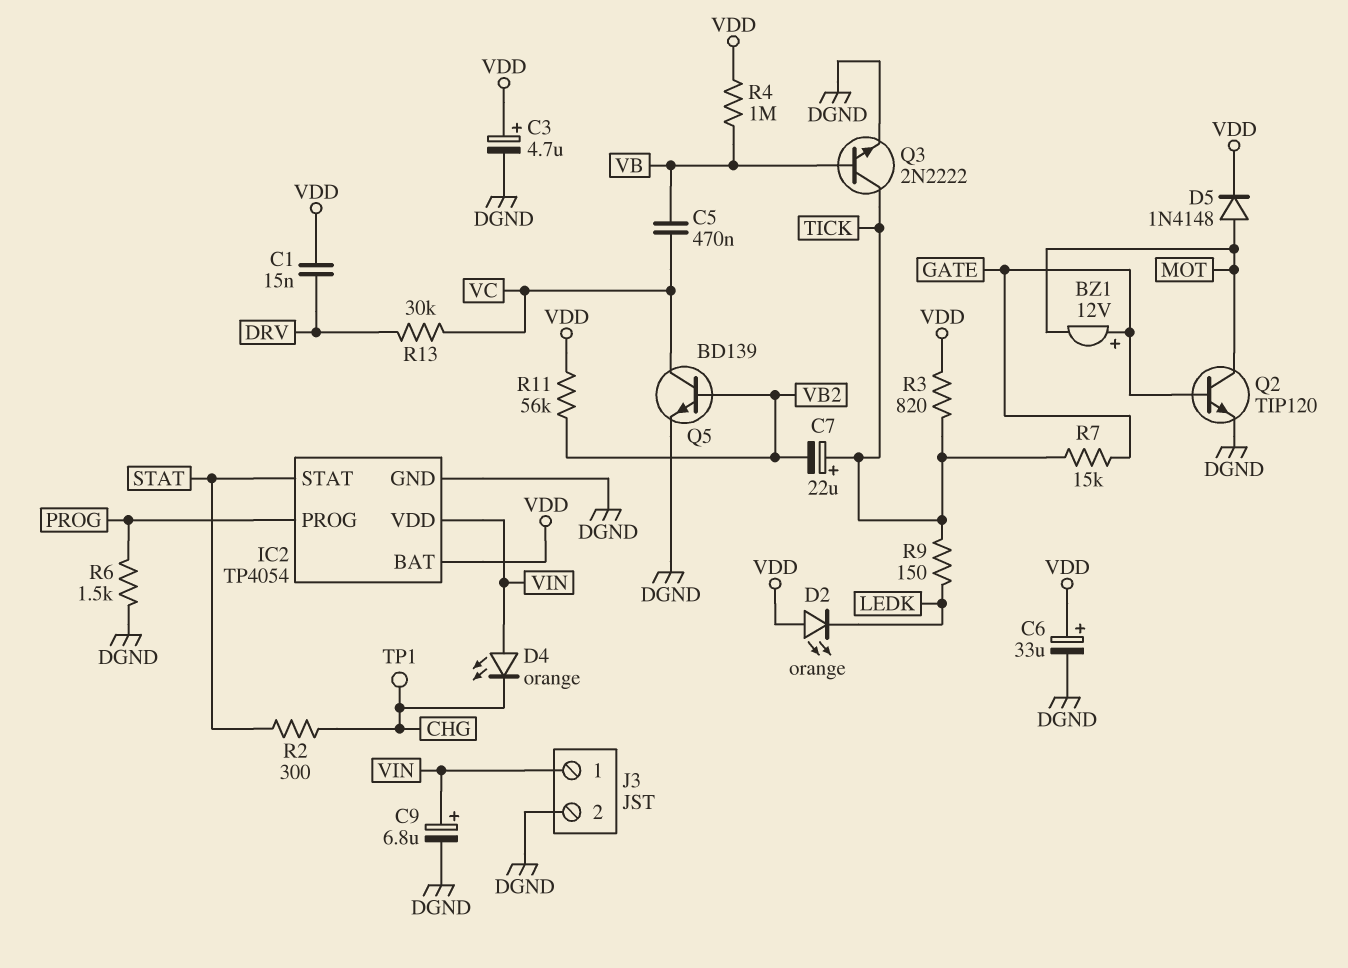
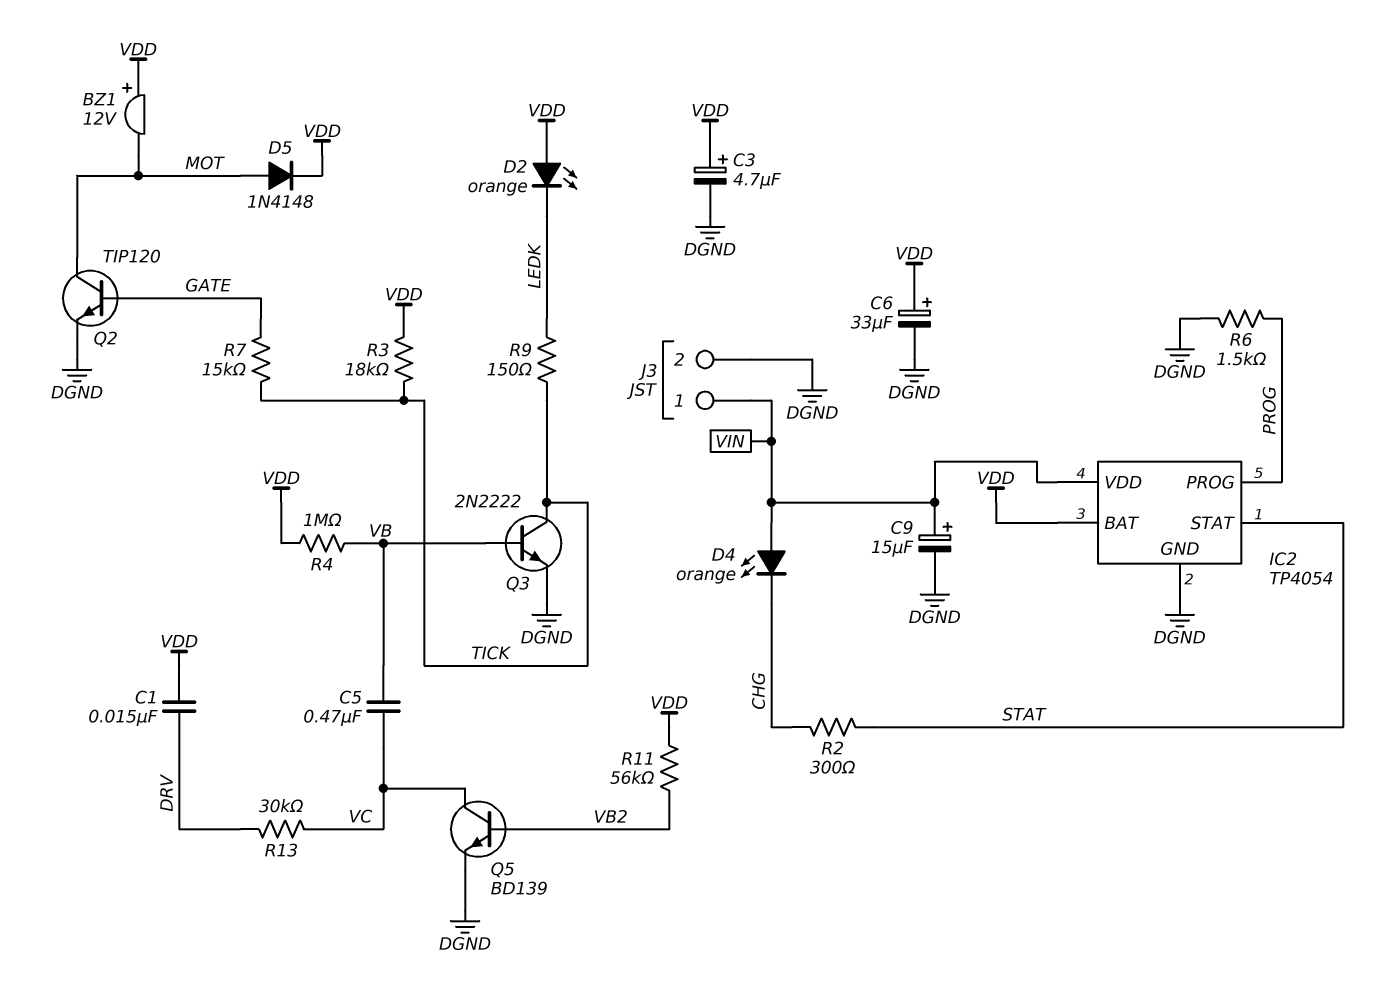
BZ1: buzzer 12V (plus GATE, minus MOT) -> buzzer 12V (plus VDD, minus MOT)
C7: 22uF (plus TICK, minus VB2) -> none
C9: 6.8uF (plus VIN, minus DGND) -> 15uF (plus VIN, minus DGND)
R3: 820 (TICK, VDD) -> 18k (TICK, VDD)
TP1: test point (CHG) -> none

